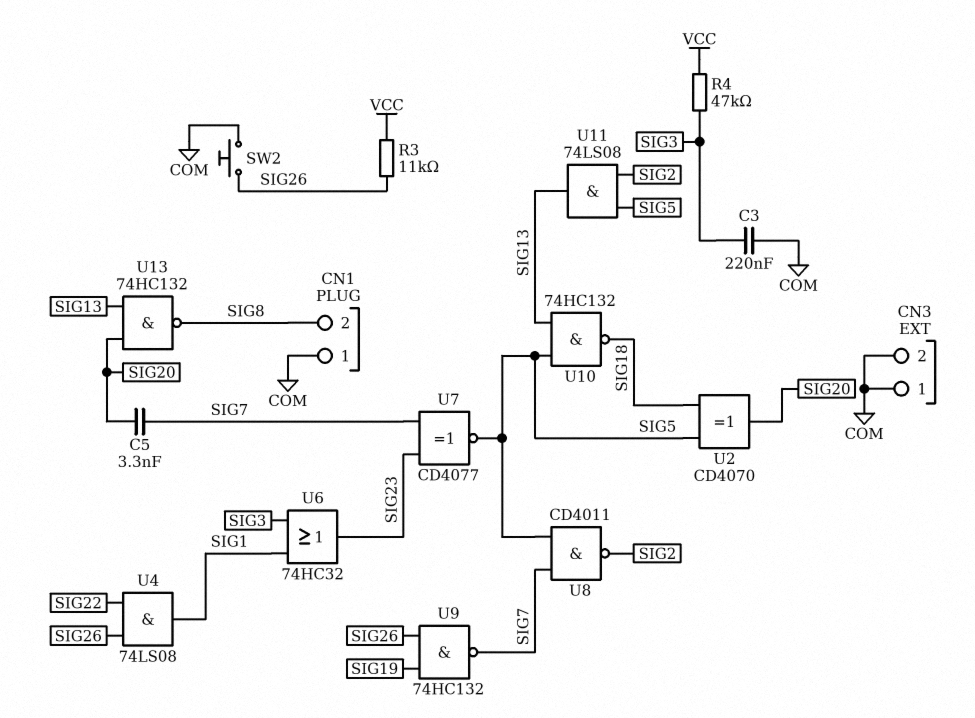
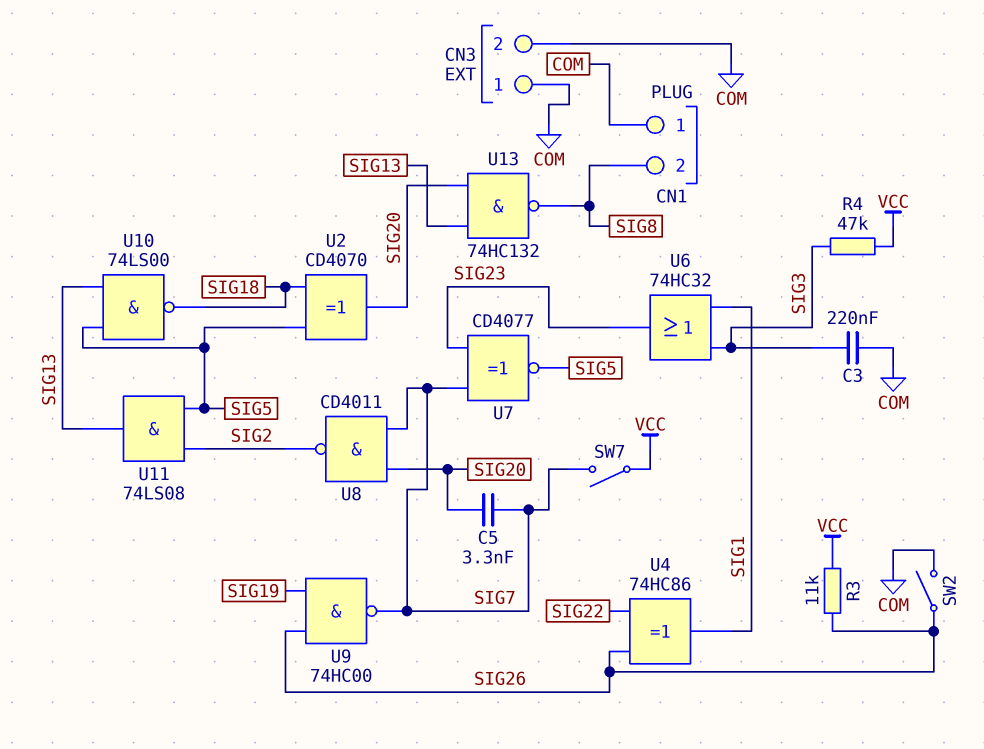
SW2: button (COM, SIG26) -> switch (COM, SIG26)
SW7: none -> switch (SIG7, VCC)
U4: AND 74LS08 (in SIG22, in SIG26, out SIG1) -> XOR 74HC86 (in SIG22, in SIG26, out SIG1)
U8: NAND CD4011 (in SIG5, in SIG7, out SIG2) -> NAND CD4011 (in SIG7, in SIG20, out SIG2)
U9: NAND 74HC132 (in SIG19, in SIG26, out SIG7) -> NAND 74HC00 (in SIG19, in SIG26, out SIG7)
U10: NAND 74HC132 (in SIG5, in SIG13, out SIG18) -> NAND 74LS00 (in SIG5, in SIG13, out SIG18)

